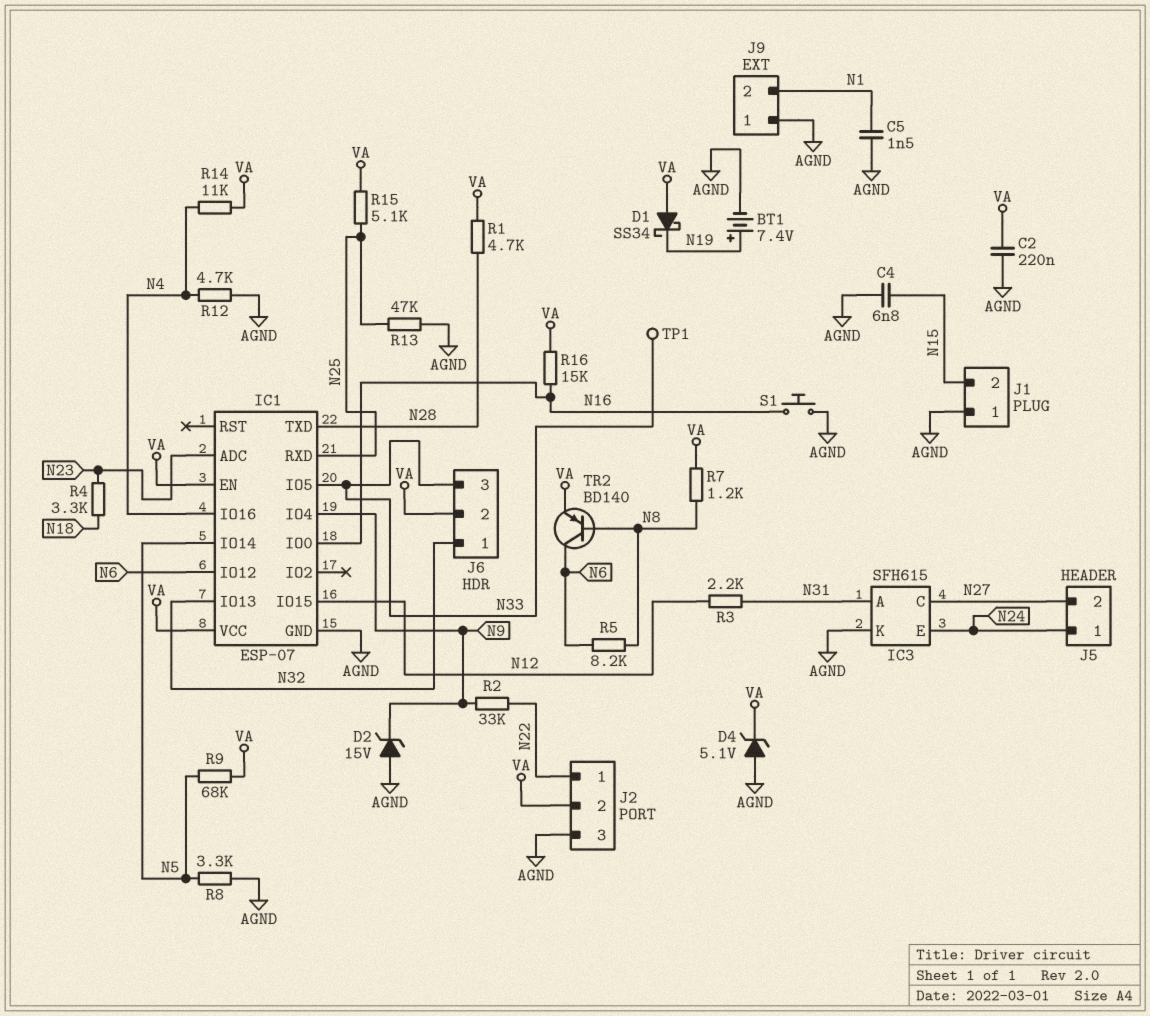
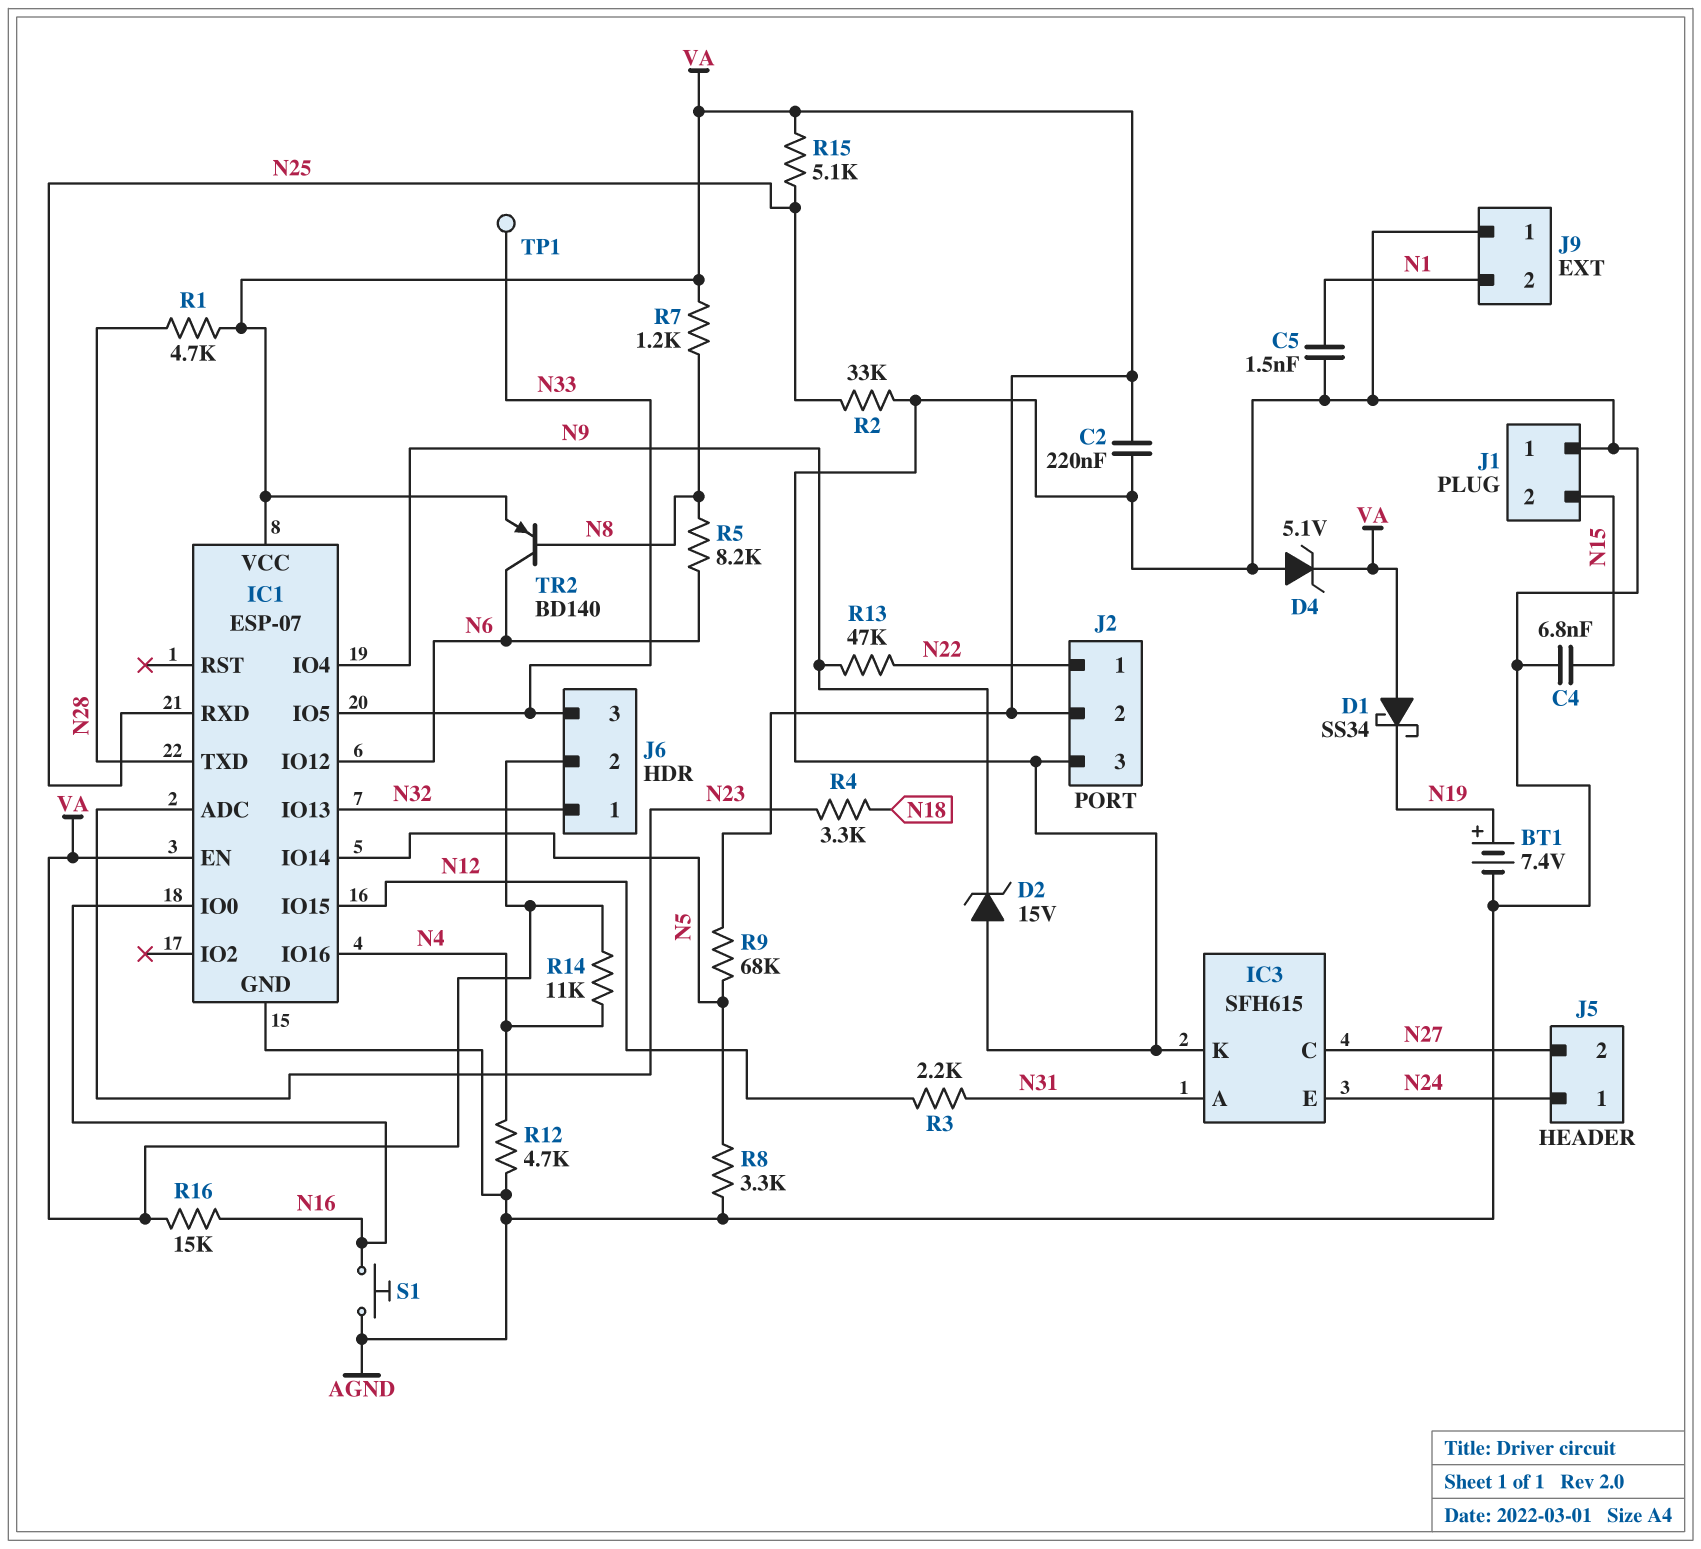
R2: 33k (N9, N22) -> 33k (AGND, N25)
R13: 47k (AGND, N25) -> 47k (N9, N22)

